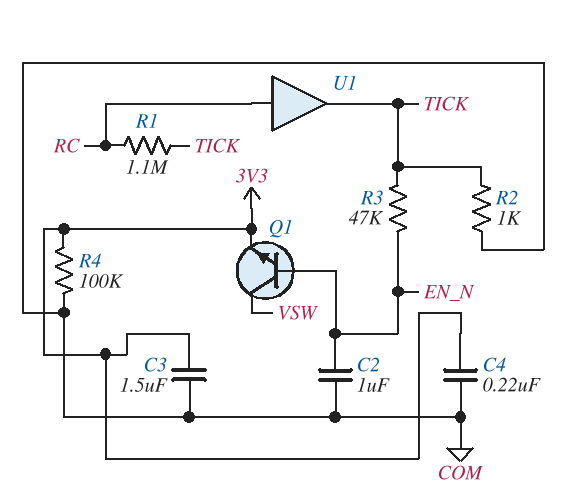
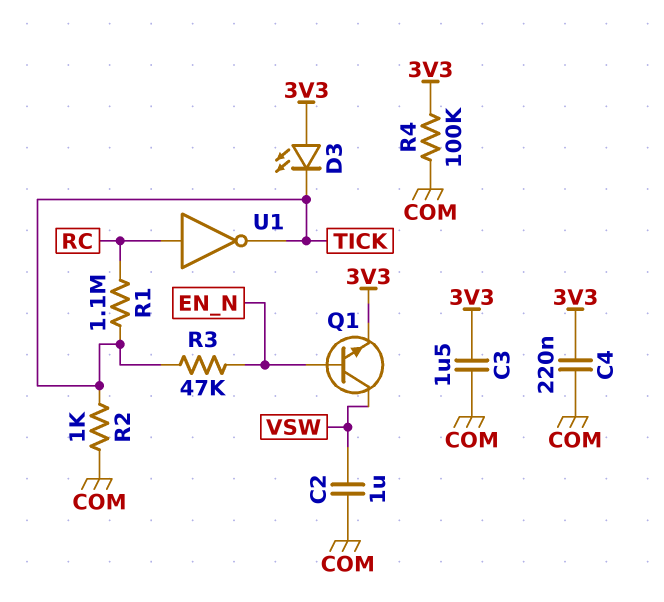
C2: 1uF (COM, EN_N) -> 1uF (COM, VSW)
D3: none -> LED (A 3V3, K TICK)
U1: buffer (in RC, out TICK) -> NOT (in RC, out TICK)

